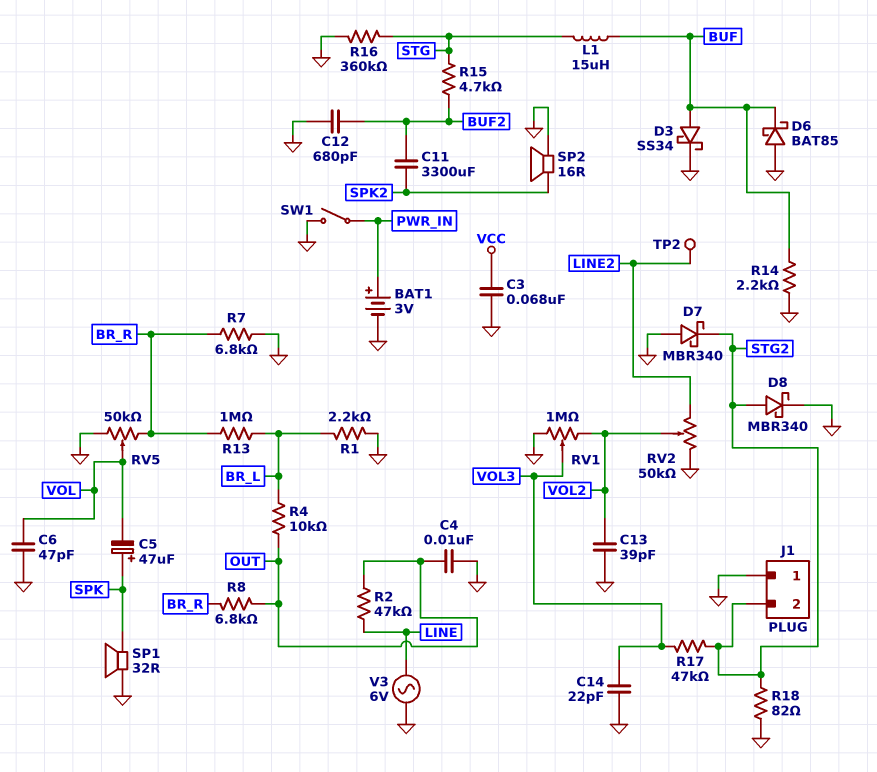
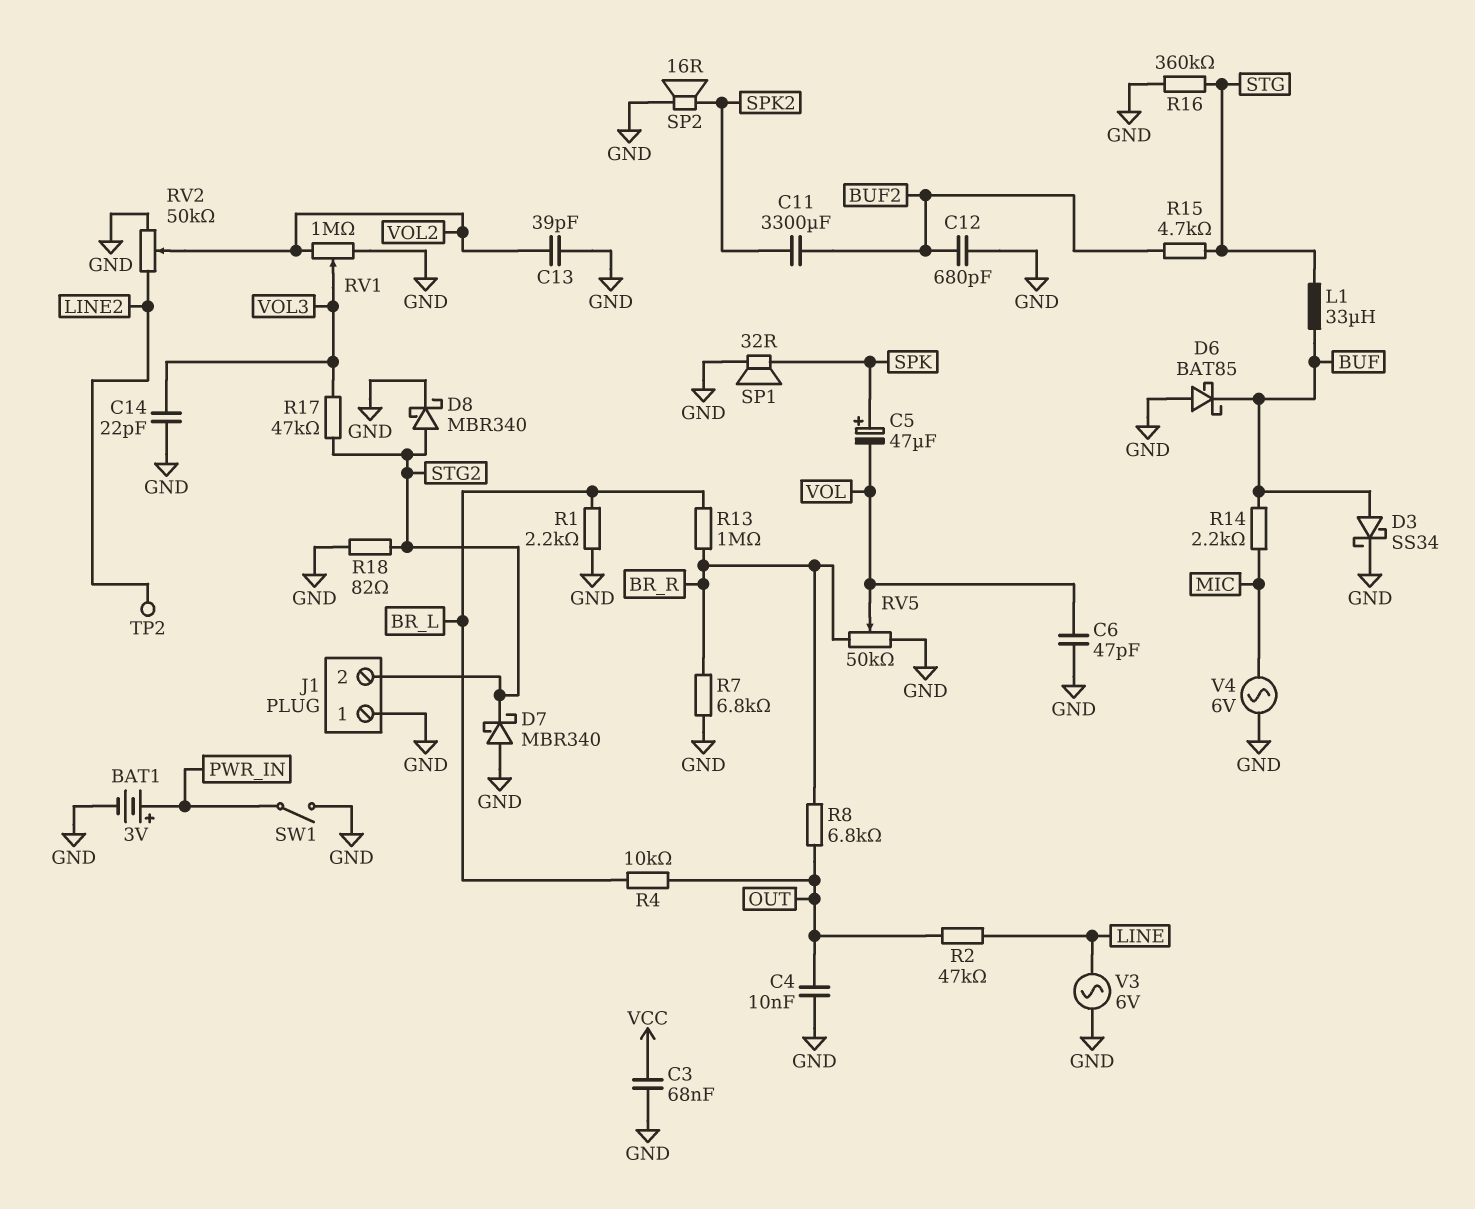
L1: 15uH (BUF, STG) -> 33uH (BUF, STG)
R14: 2.2k (BUF, GND) -> 2.2k (BUF, MIC)
V4: none -> AC 6V (GND, MIC)

